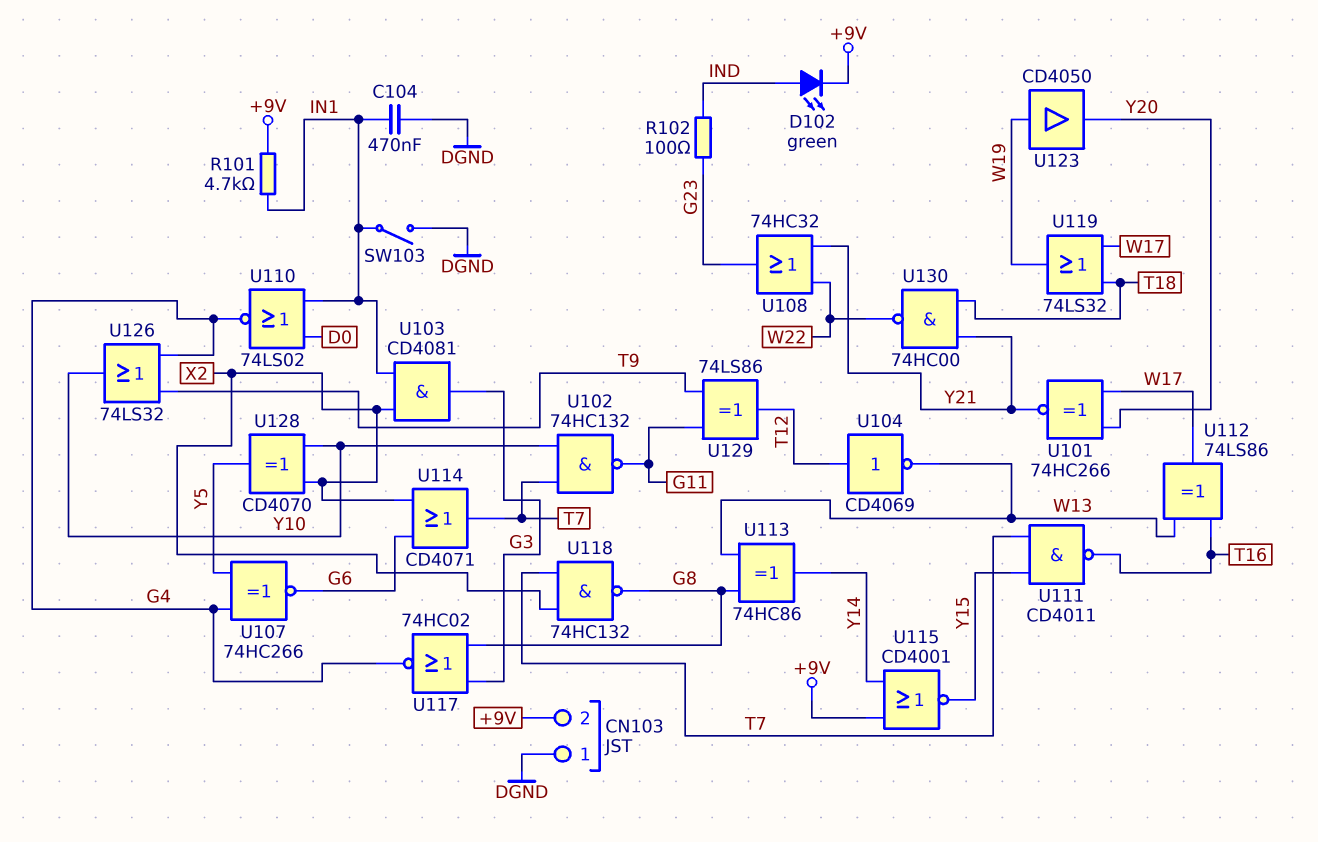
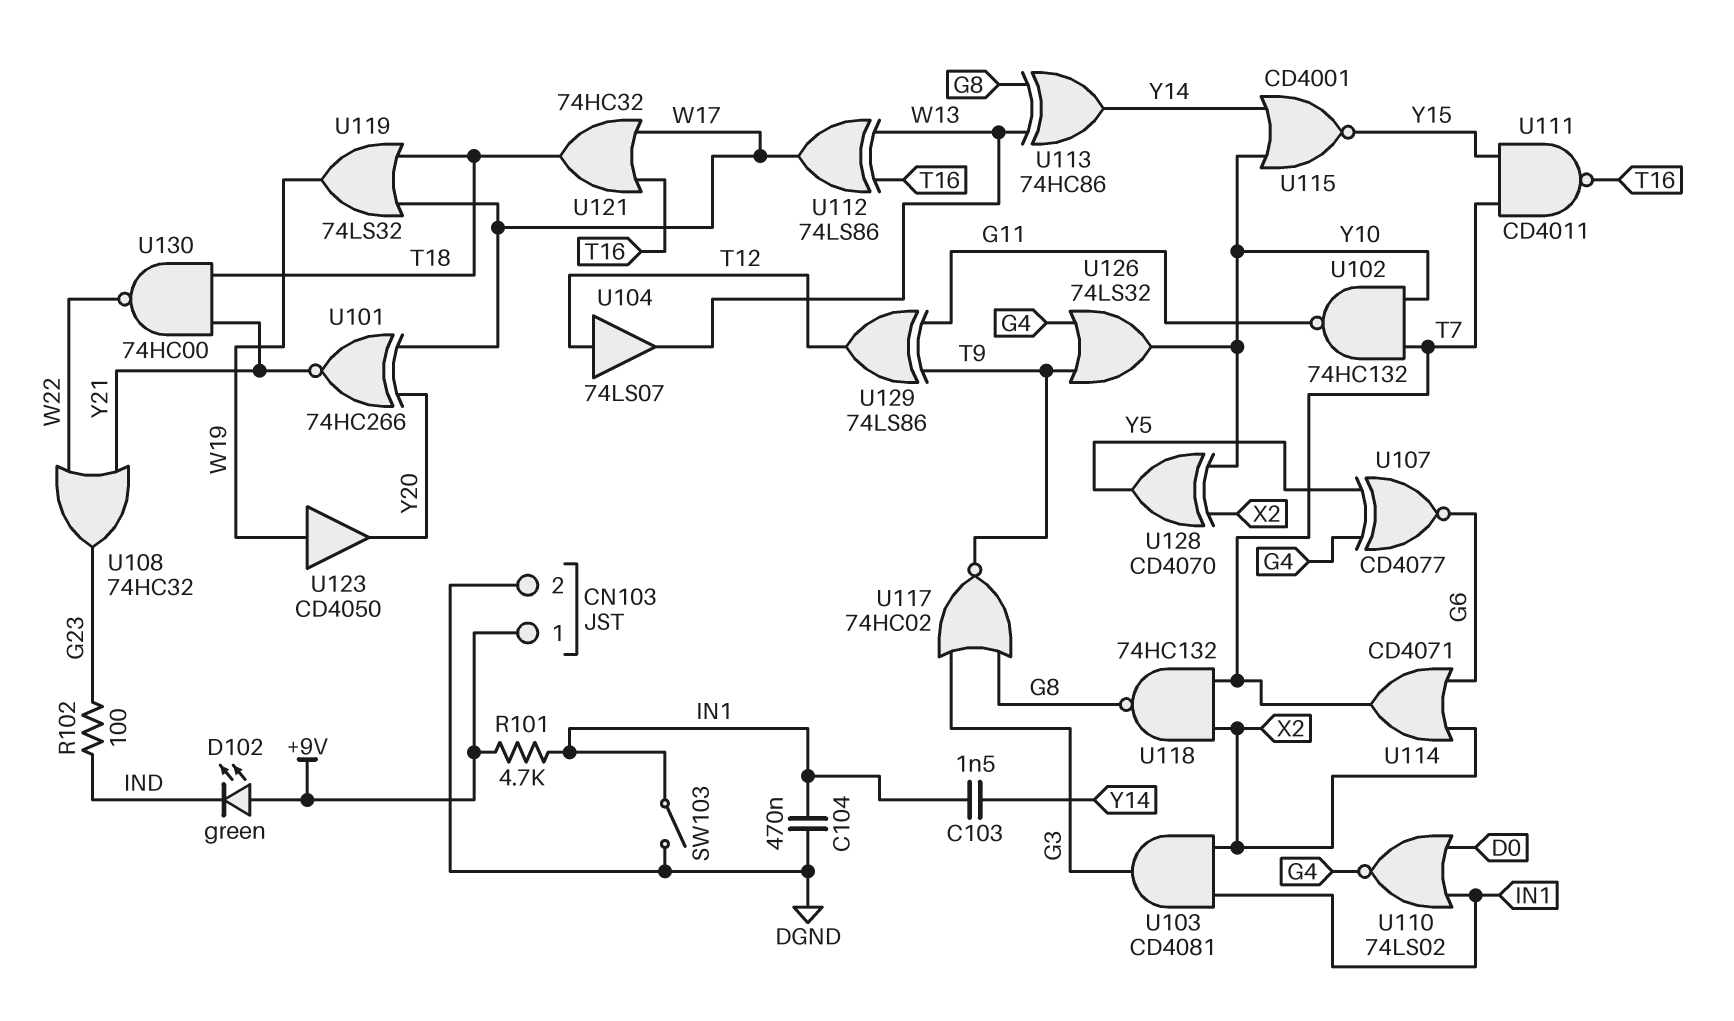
C103: none -> 1.5nF (IN1, Y14)
CN103 pin 1: DGND -> +9V
CN103 pin 2: +9V -> DGND
D102: LED green (A IND, K +9V) -> LED green (A +9V, K IND)
U104: NOT CD4069 (in T12, out W13) -> buffer 74LS07 (in T12, out W13)
U107: XNOR 74HC266 (in G4, in Y5, out G6) -> XNOR CD4077 (in G4, in Y5, out G6)
U115: NOR CD4001 (in +9V, in Y14, out Y15) -> NOR CD4001 (in Y10, in Y14, out Y15)
U117: NOR 74HC02 (in G3, in G8, out G4) -> NOR 74HC02 (in G3, in G8, out T9)
U121: none -> OR 74HC32 (in T16, in W17, out T18)

